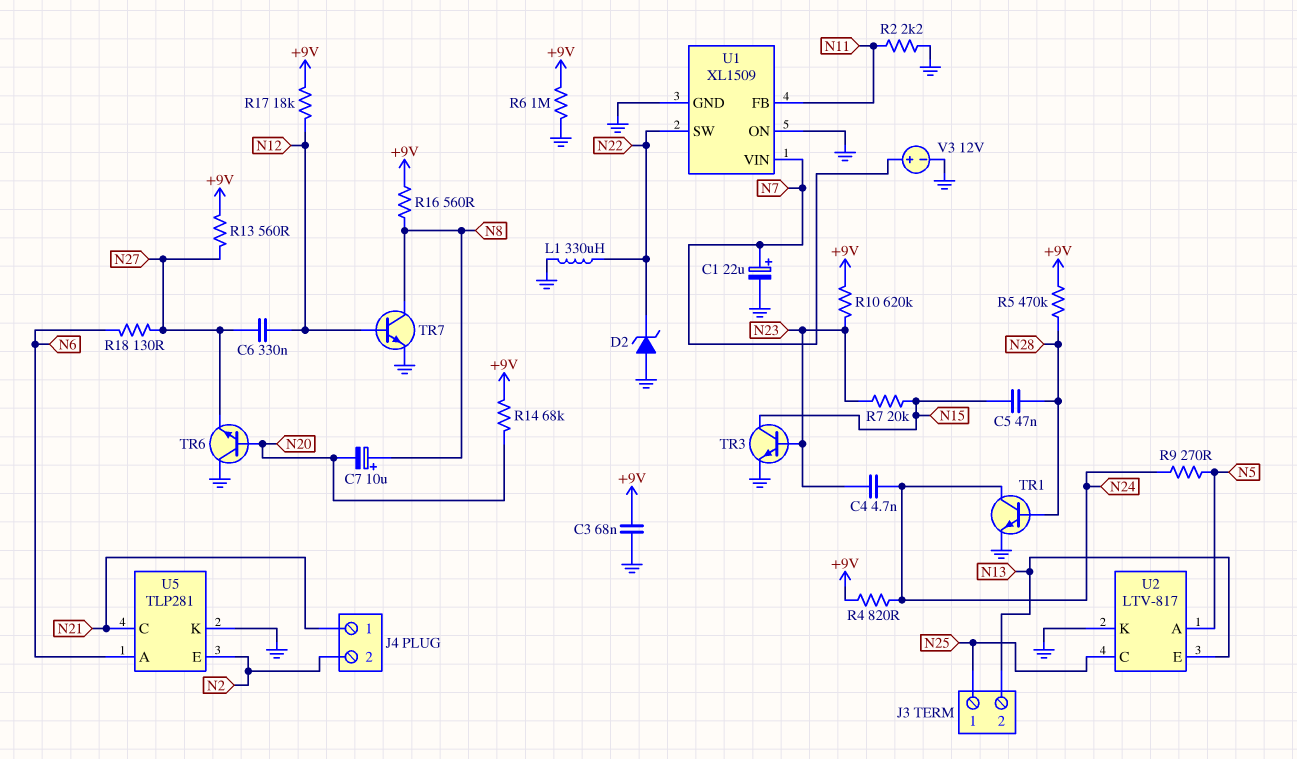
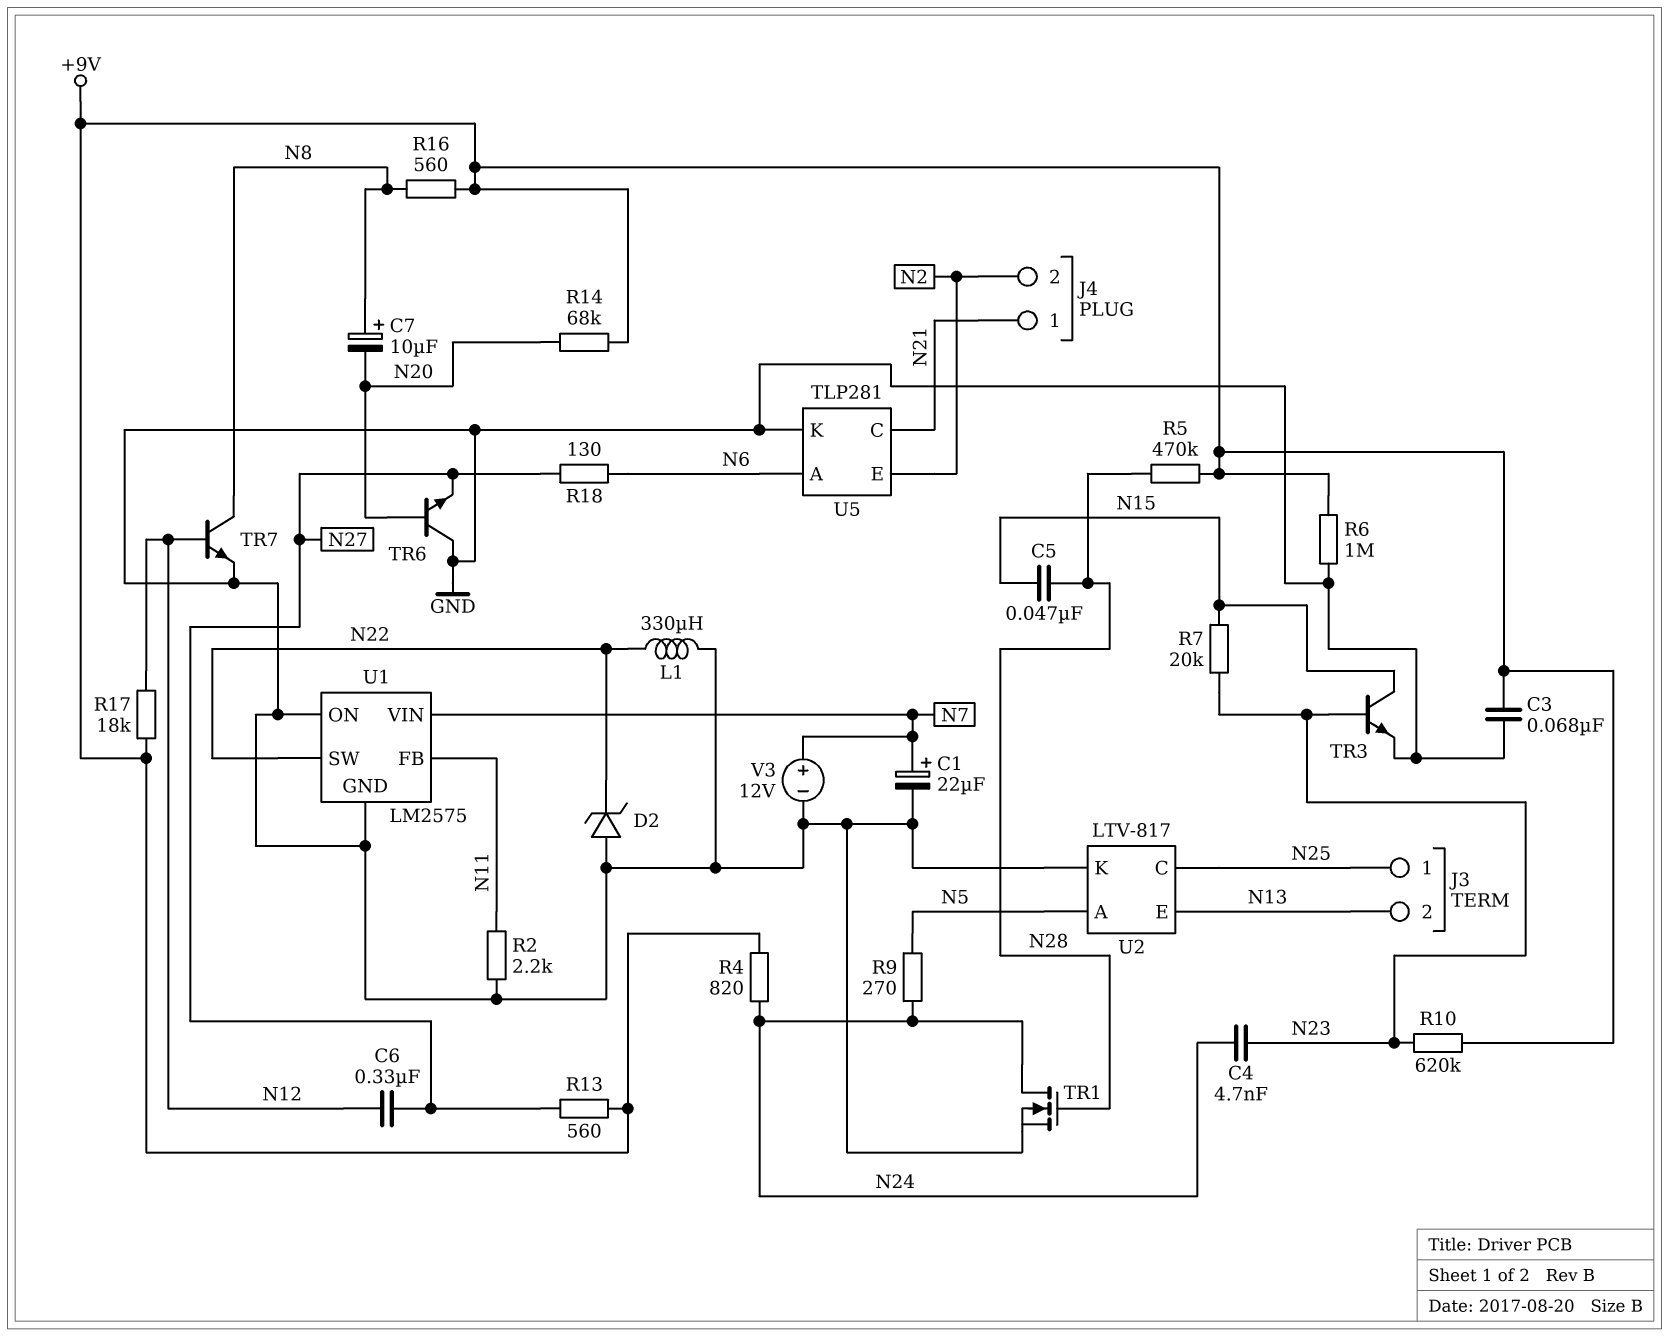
TR1: NPN (B N28, C N24, E GND) -> NMOS (G N28, D N24, S GND)
U1: XL1509 -> LM2575

